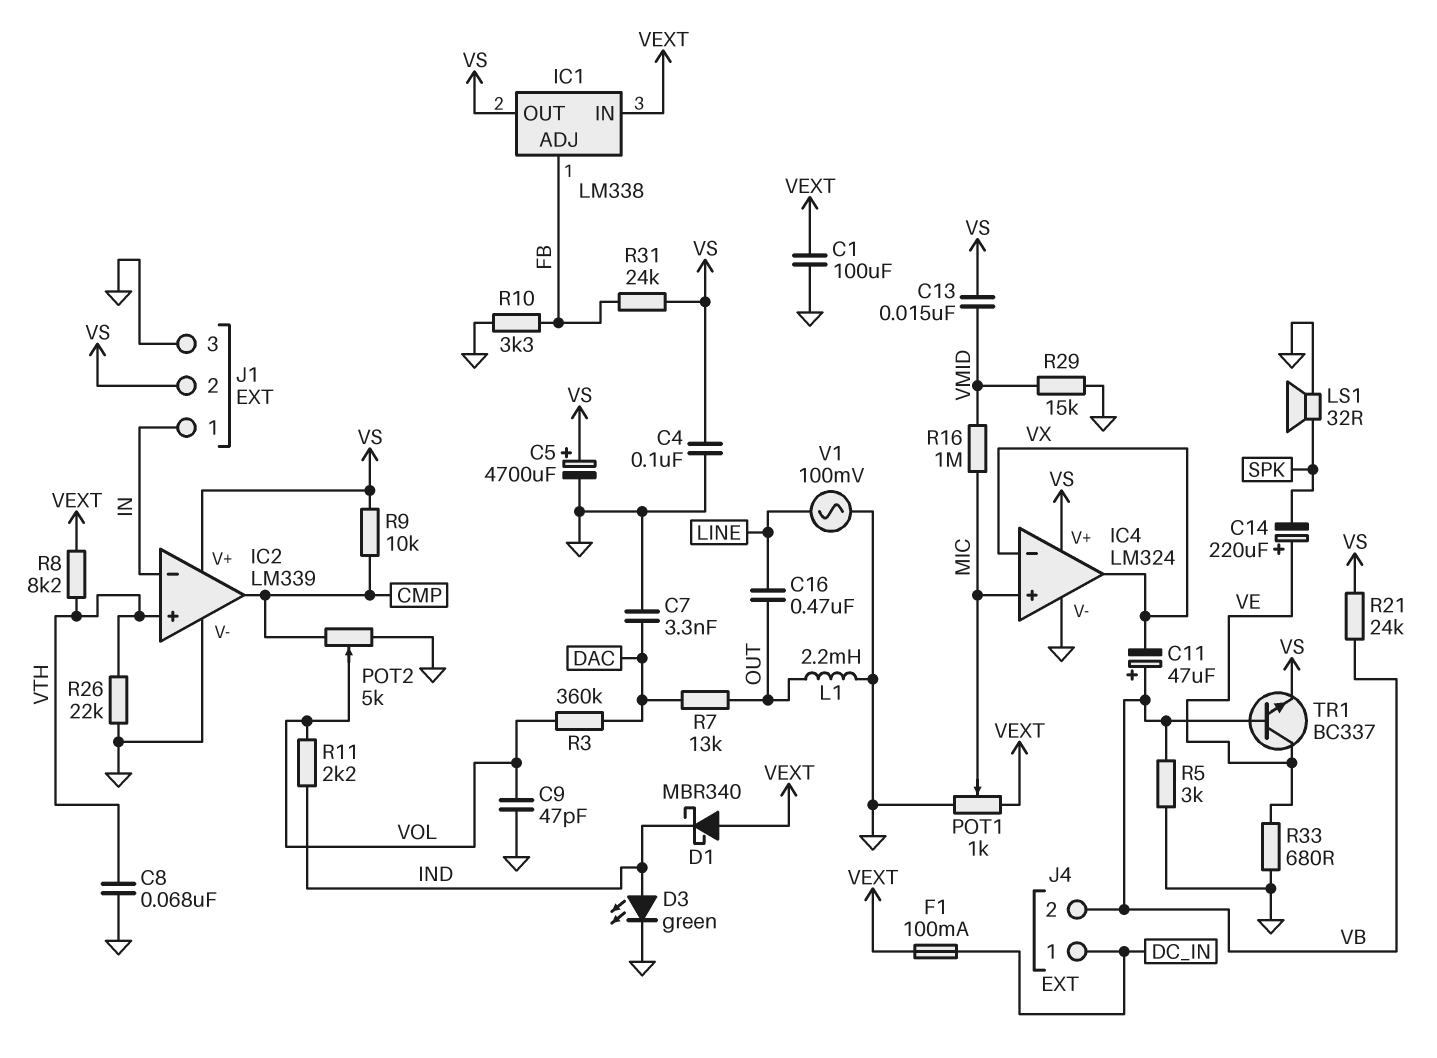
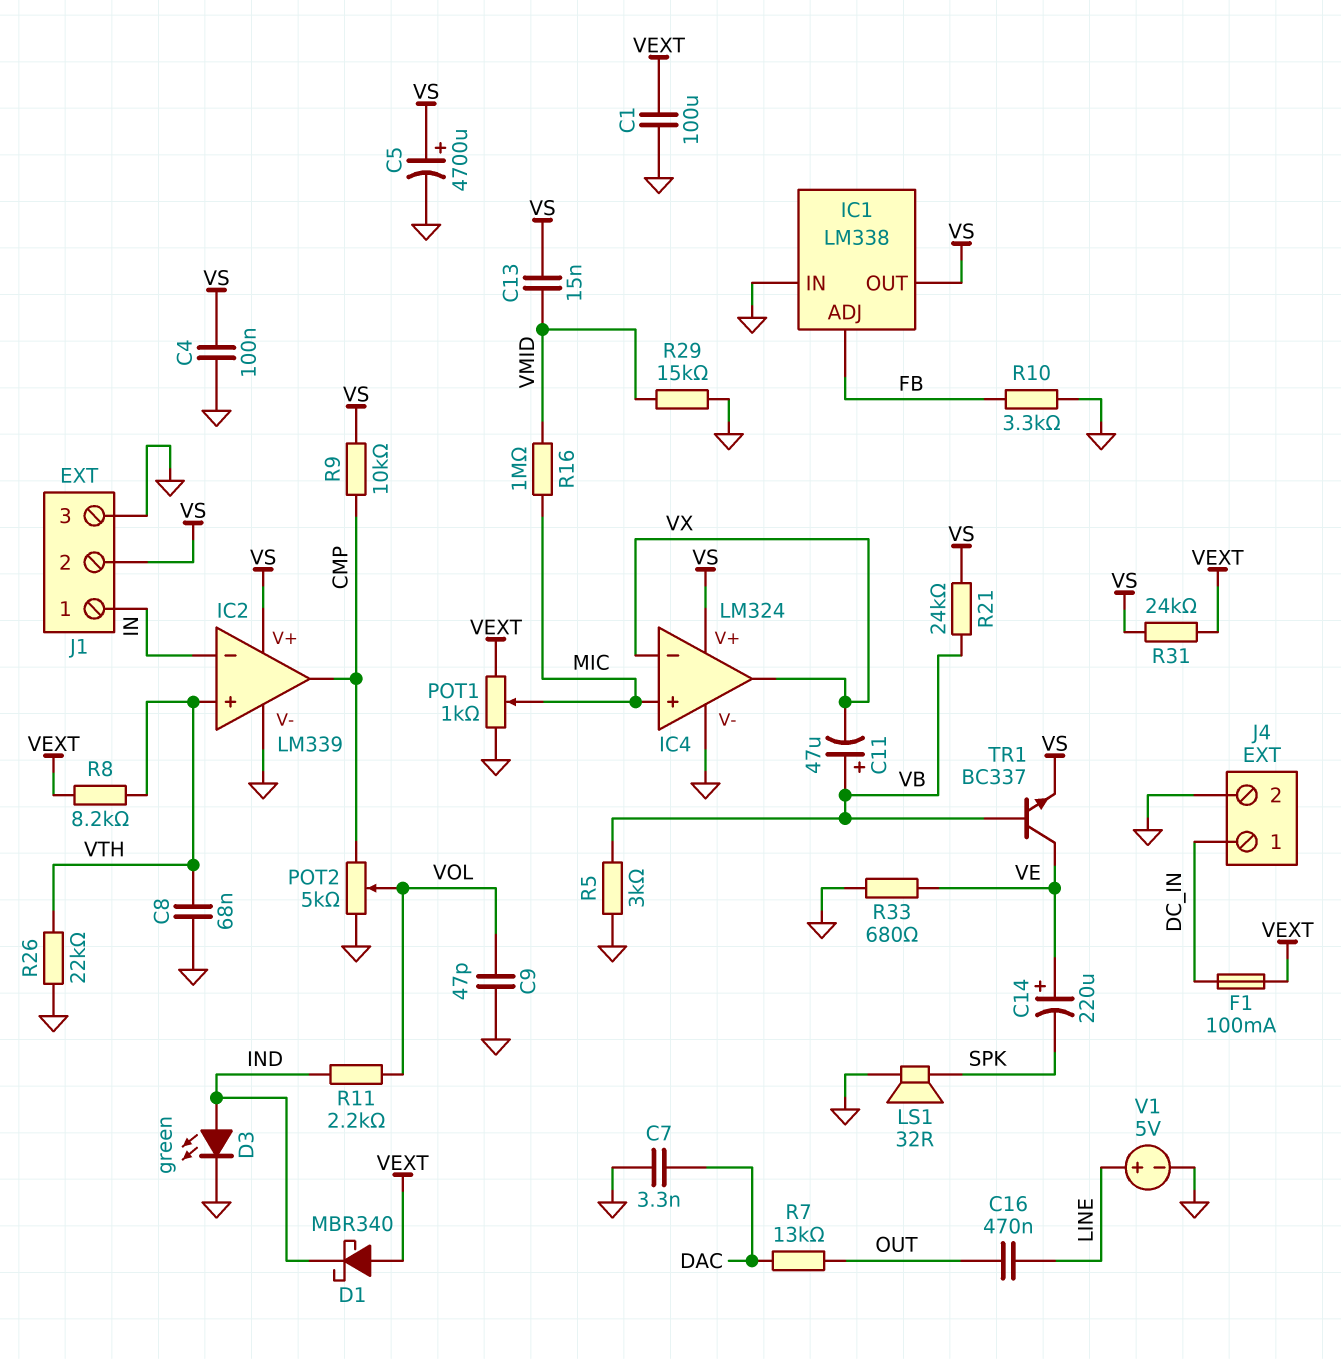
IC1 pin IN: VEXT -> GND
J4 pin 2: VB -> GND
L1: 2.2mH (GND, OUT) -> none
R3: 360k (DAC, VOL) -> none
R31: 24k (FB, VS) -> 24k (VEXT, VS)
V1: AC 100mV (GND, LINE) -> 5V (plus LINE, minus GND)

